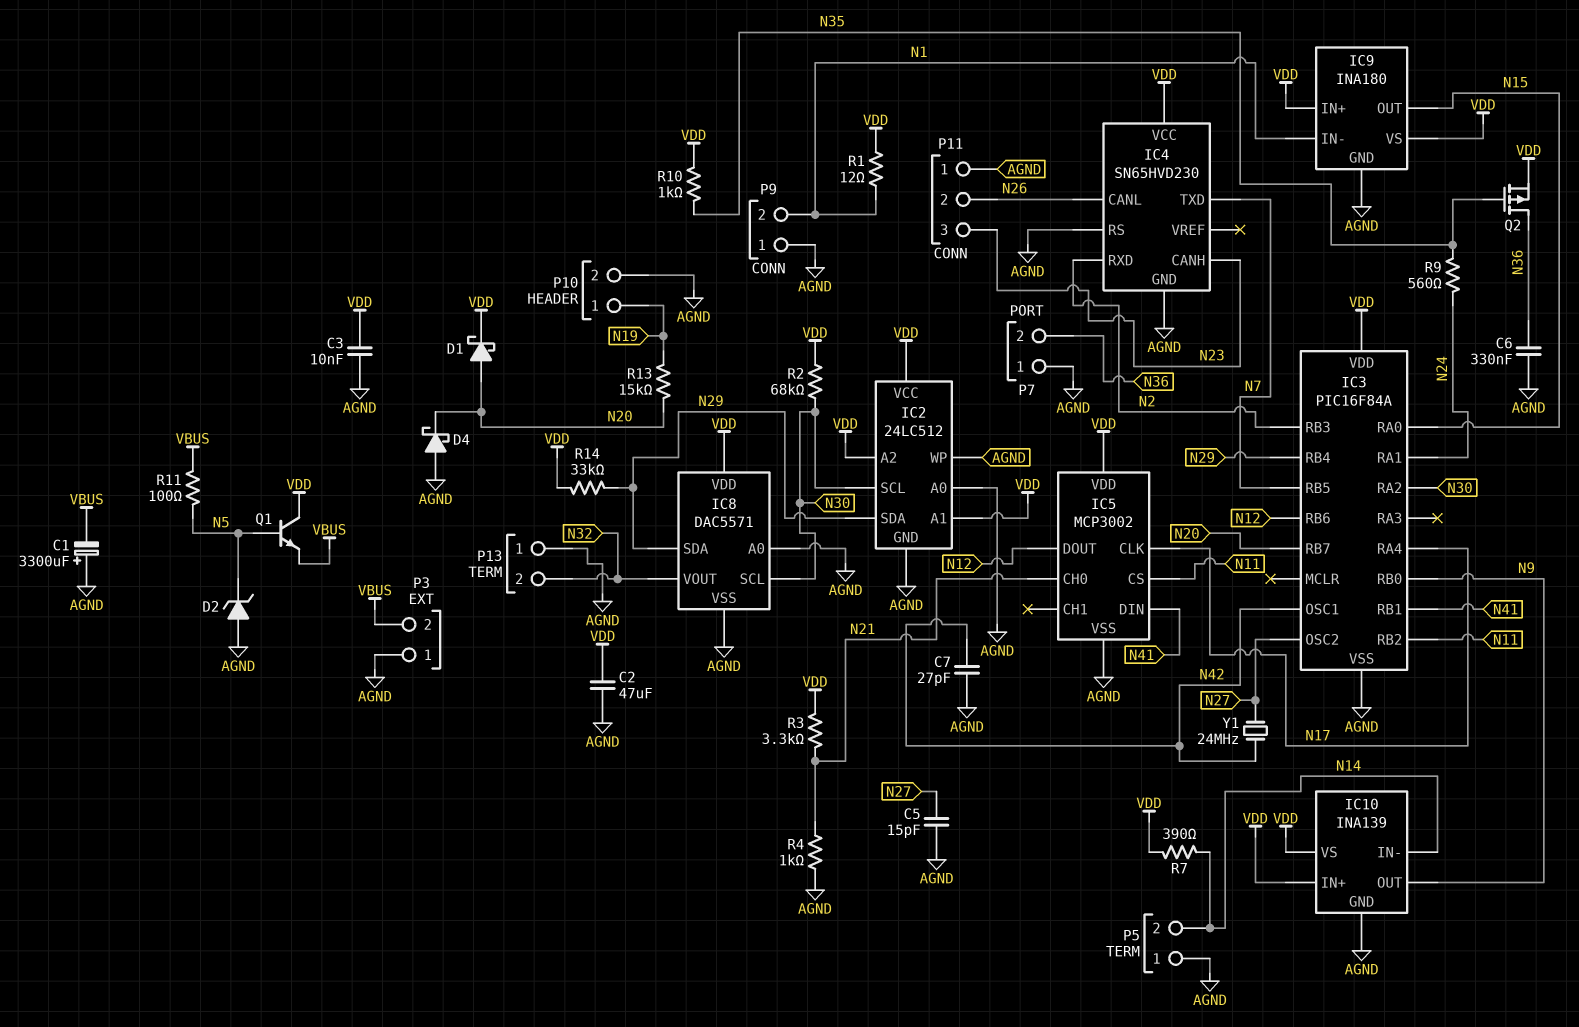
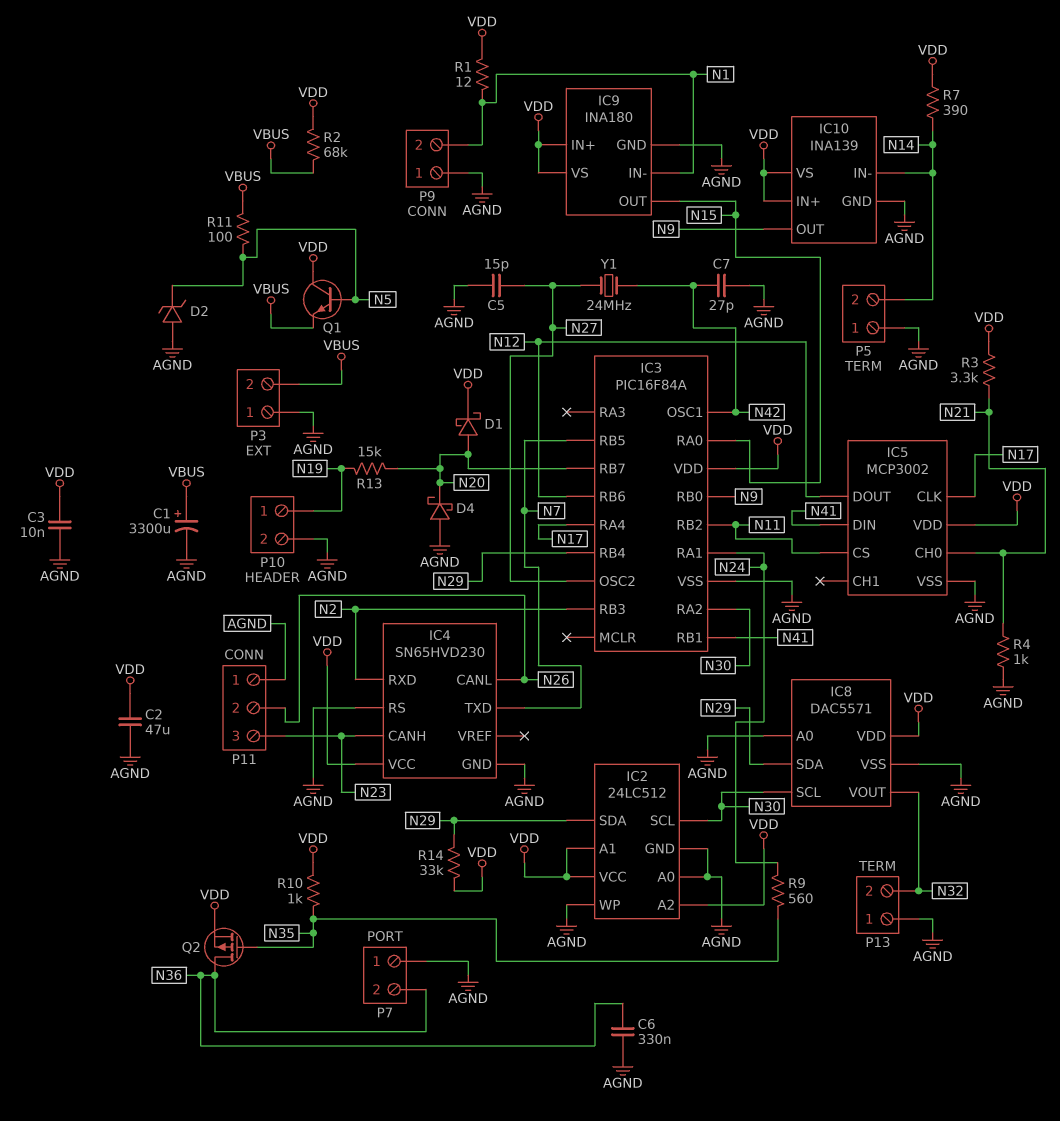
C1: 3300uF (plus AGND, minus VBUS) -> 3300uF (plus VBUS, minus AGND)
R2: 68k (N30, VDD) -> 68k (VBUS, VDD)

